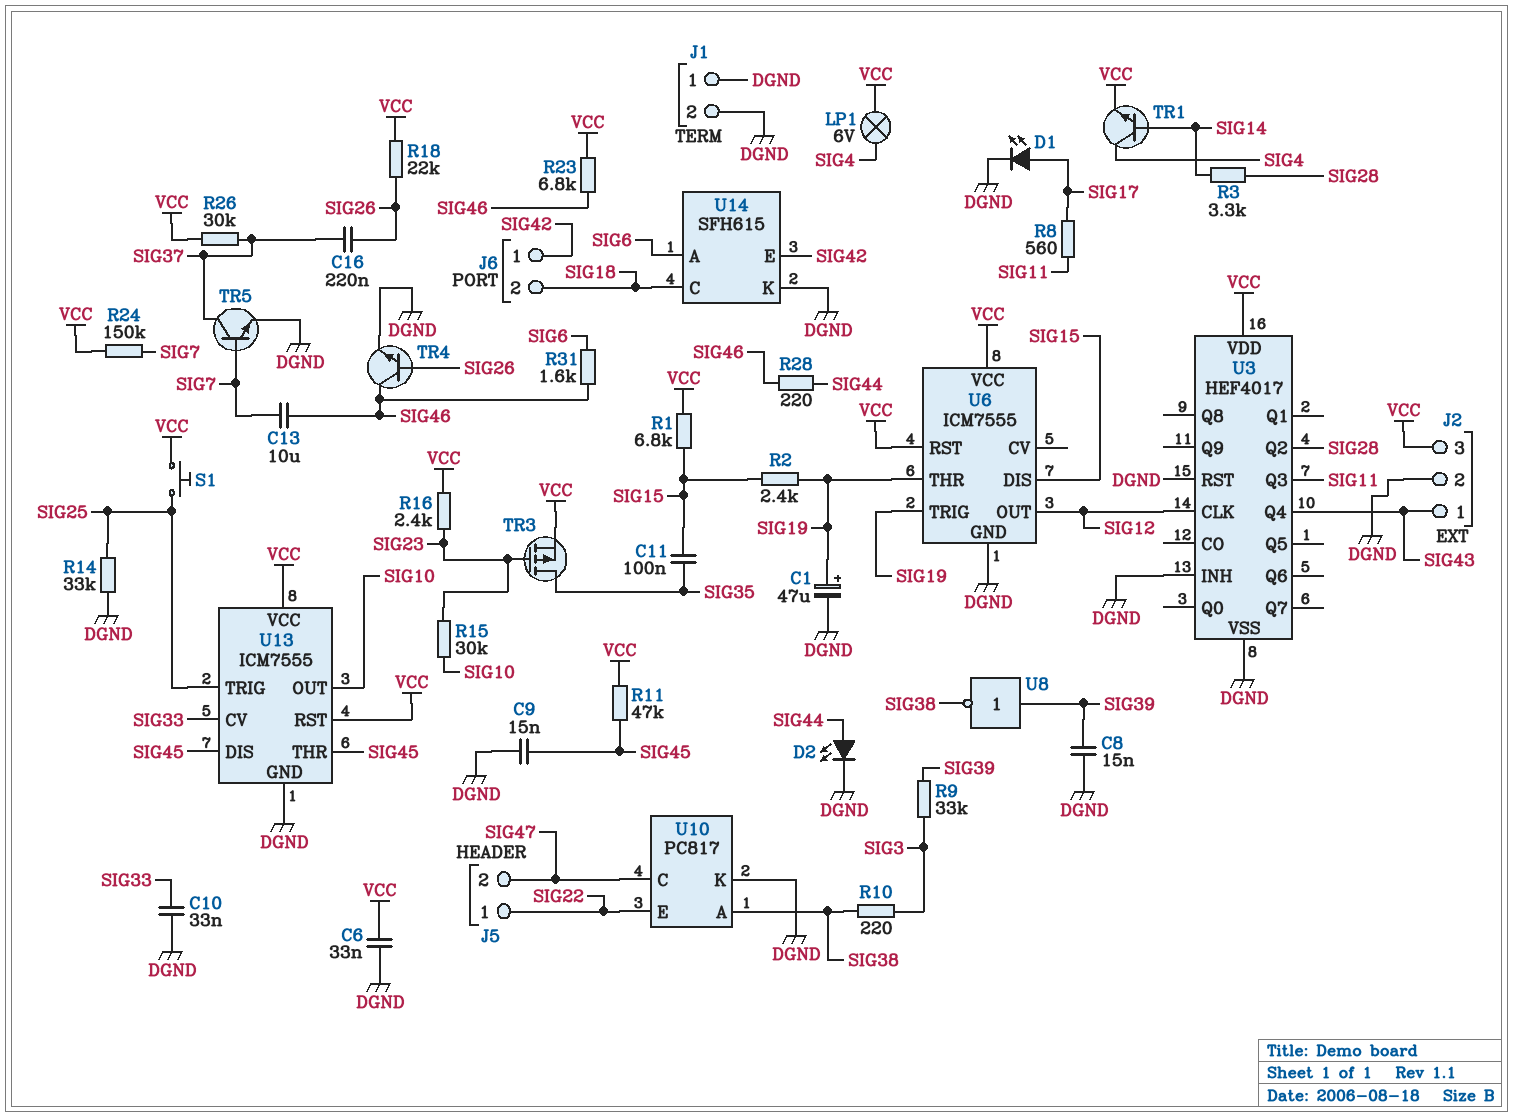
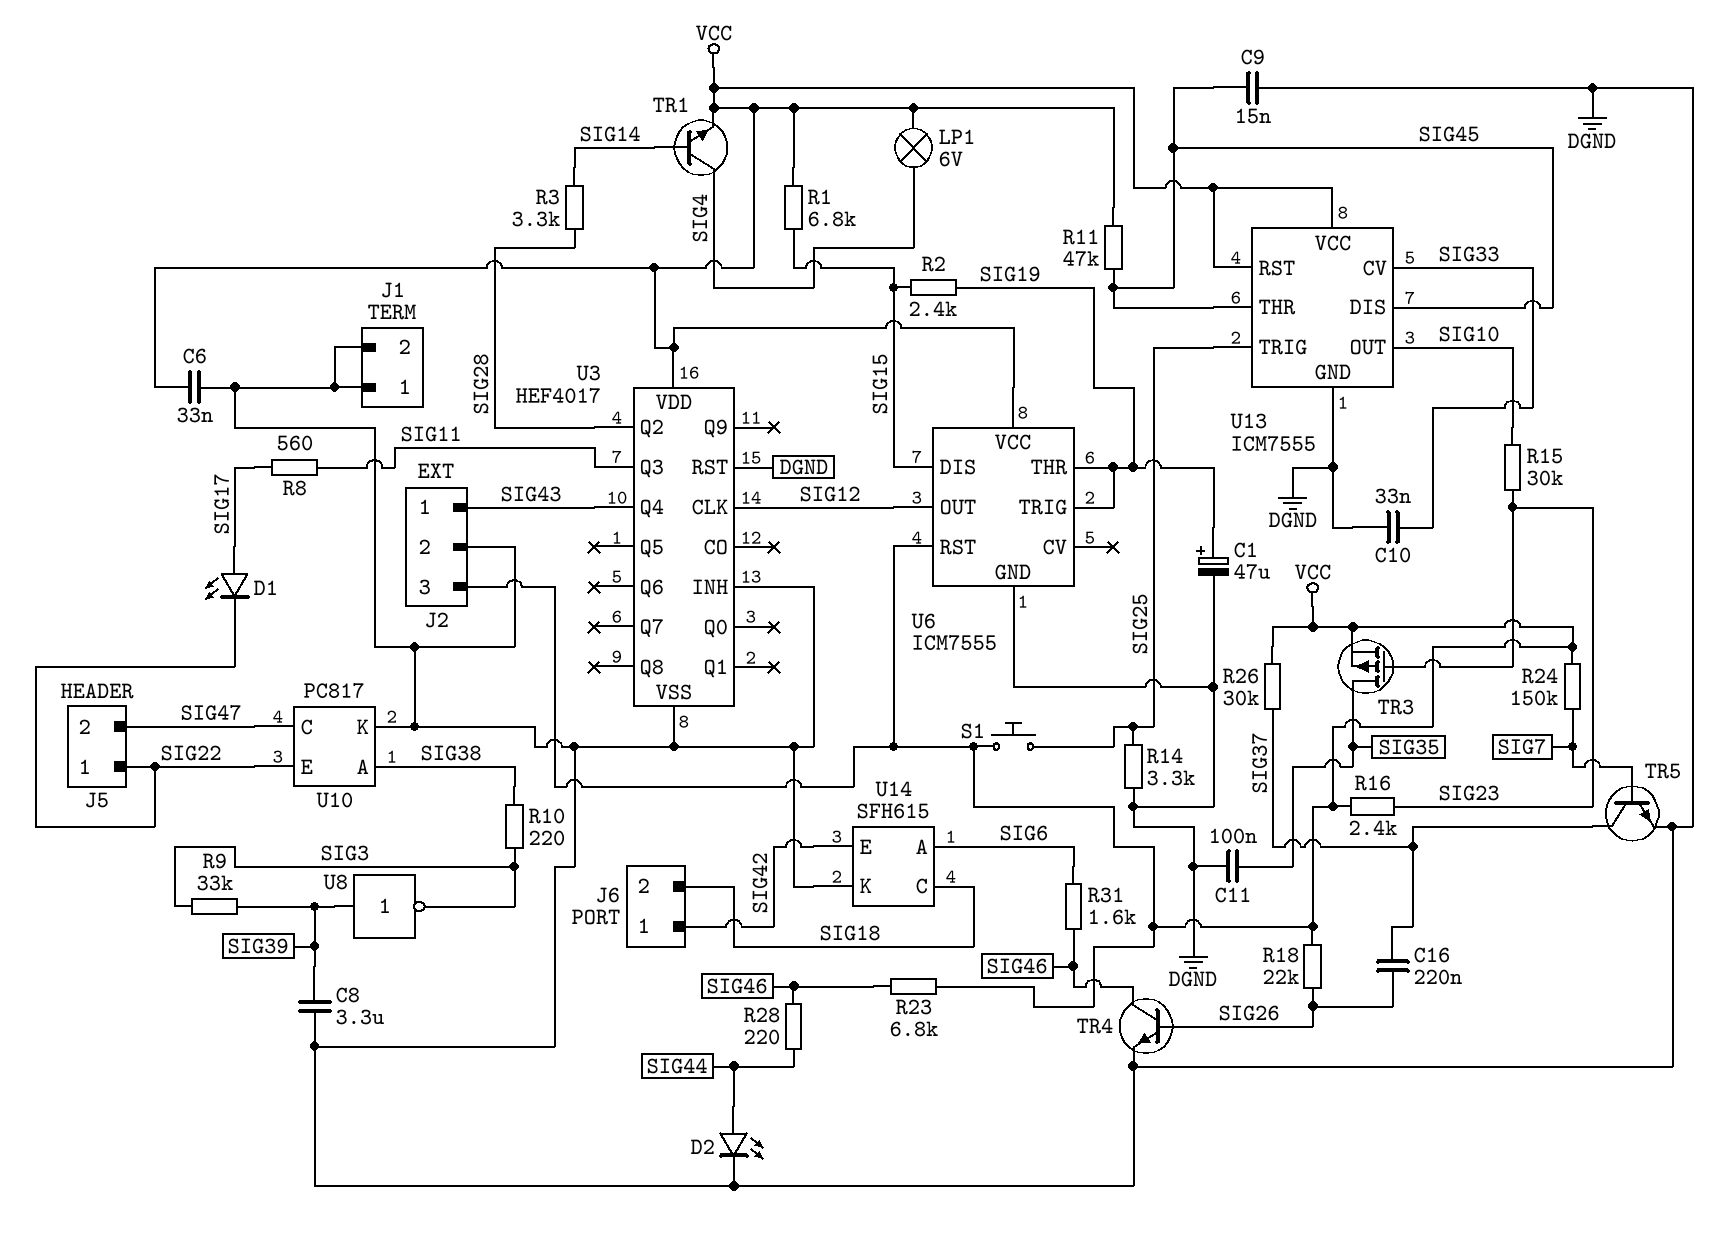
C8: 15nF (DGND, SIG39) -> 3.3uF (DGND, SIG39)
C11: 100nF (SIG15, SIG35) -> 100nF (DGND, SIG35)
C13: 10uF (SIG7, SIG46) -> none
D1: LED (A SIG17, K DGND) -> LED (A SIG17, K SIG22)
R14: 33k (DGND, SIG25) -> 3.3k (DGND, SIG25)
U8: NOT (in SIG39, out SIG38) -> NOT (in SIG39, out SIG3)

